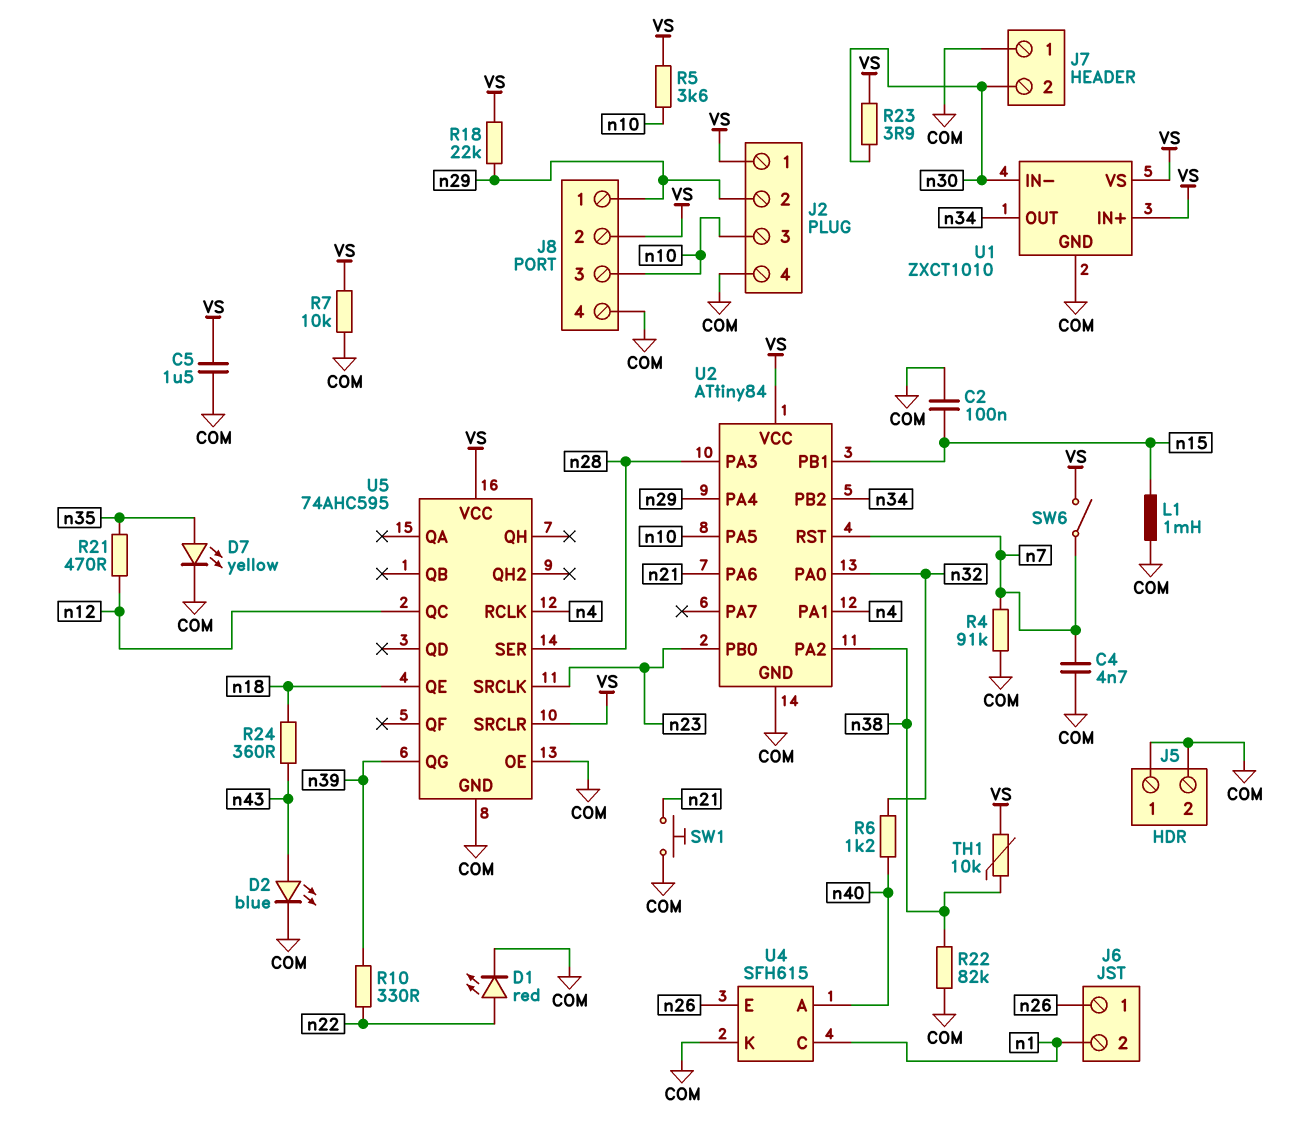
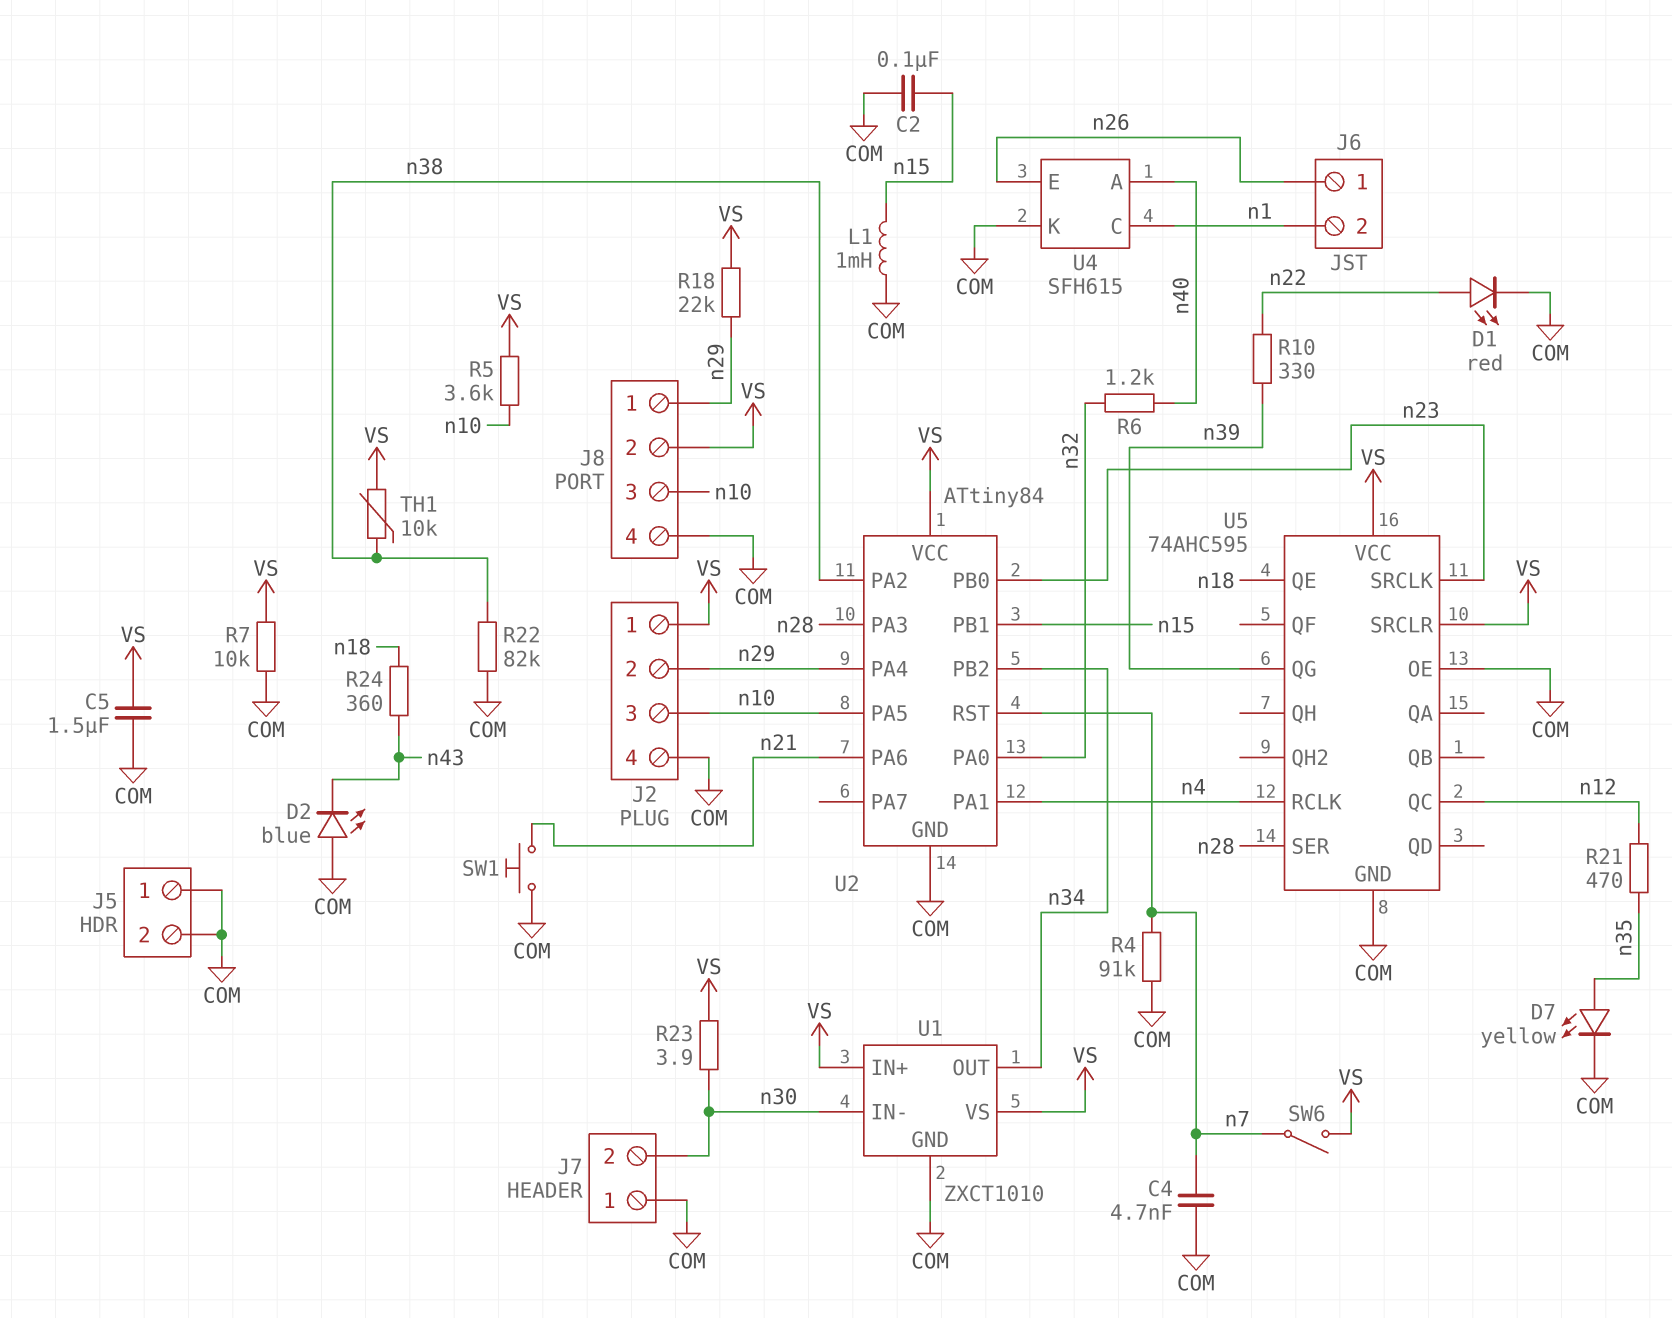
D2: LED blue (A n43, K COM) -> LED blue (A COM, K n43)

